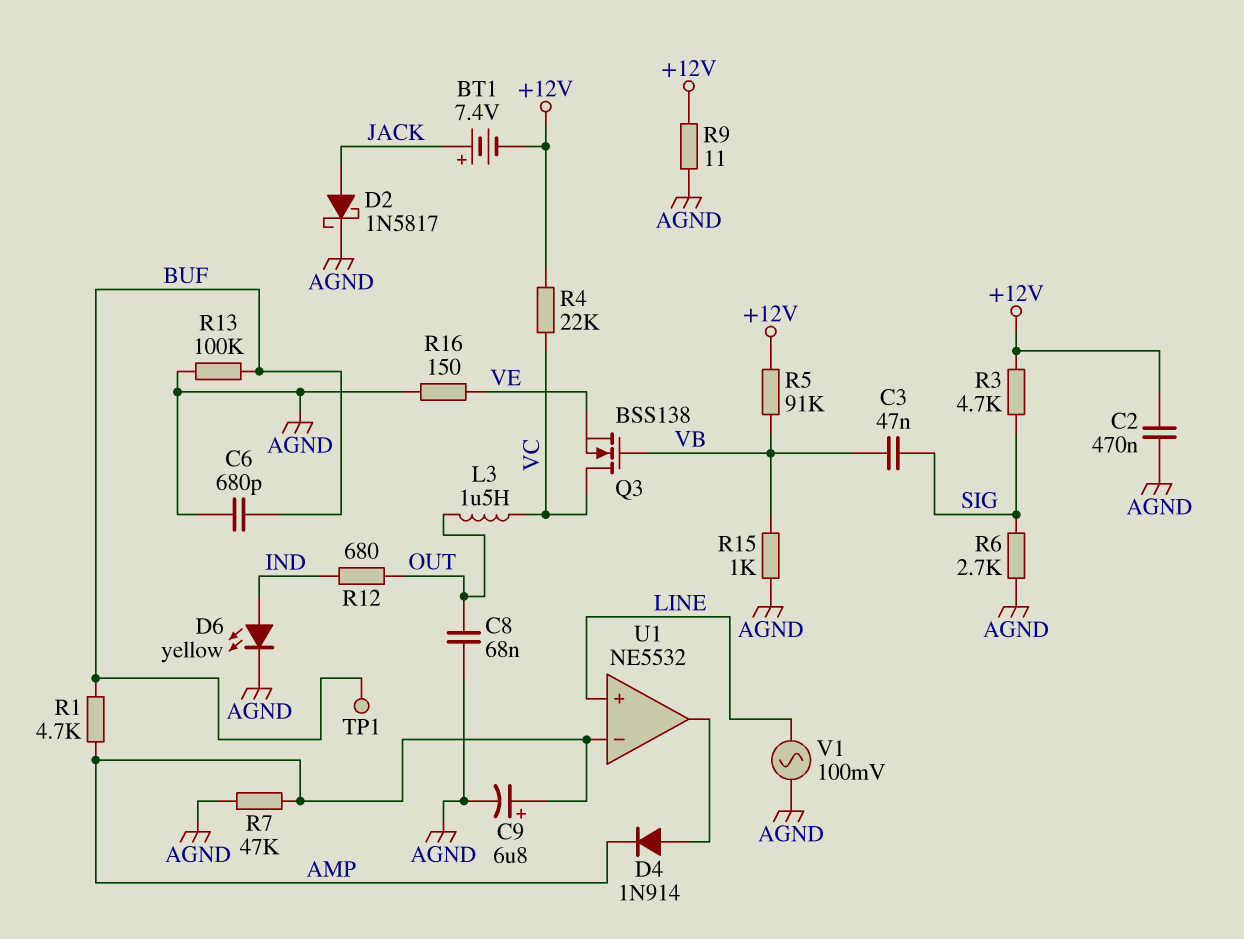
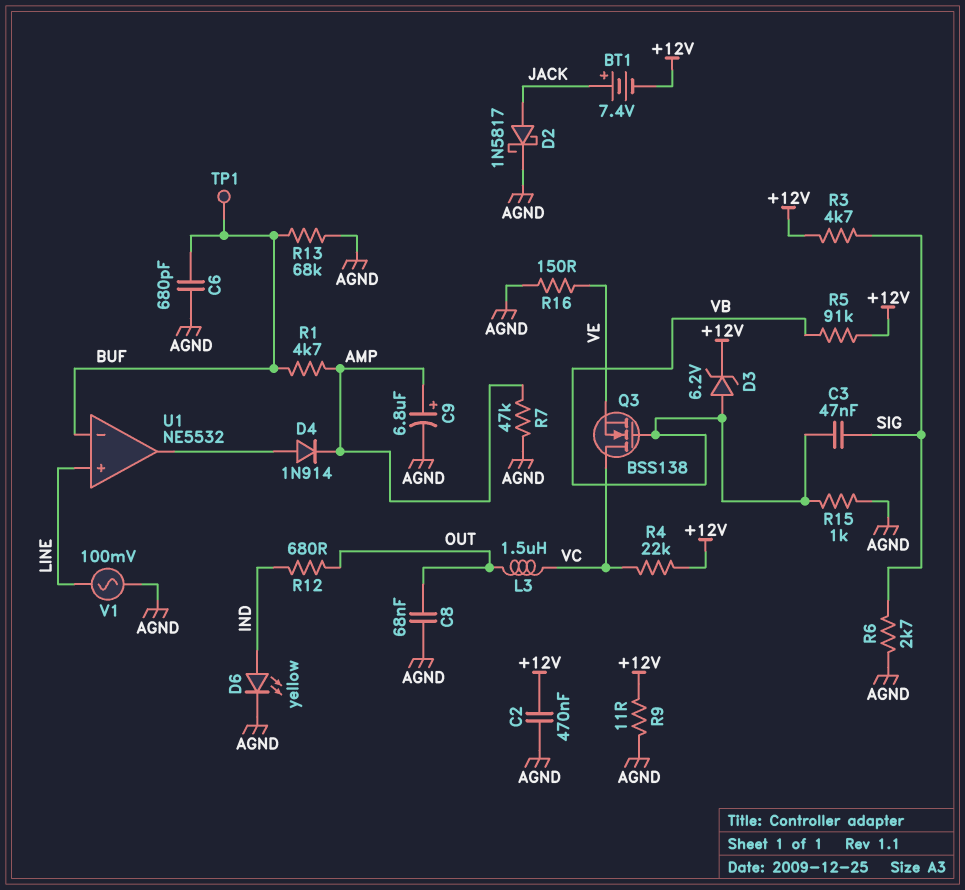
D3: none -> zener 6.2V (A VB, K +12V)
R13: 100k (AGND, BUF) -> 68k (AGND, BUF)
U1 pin in-: AMP -> BUF

